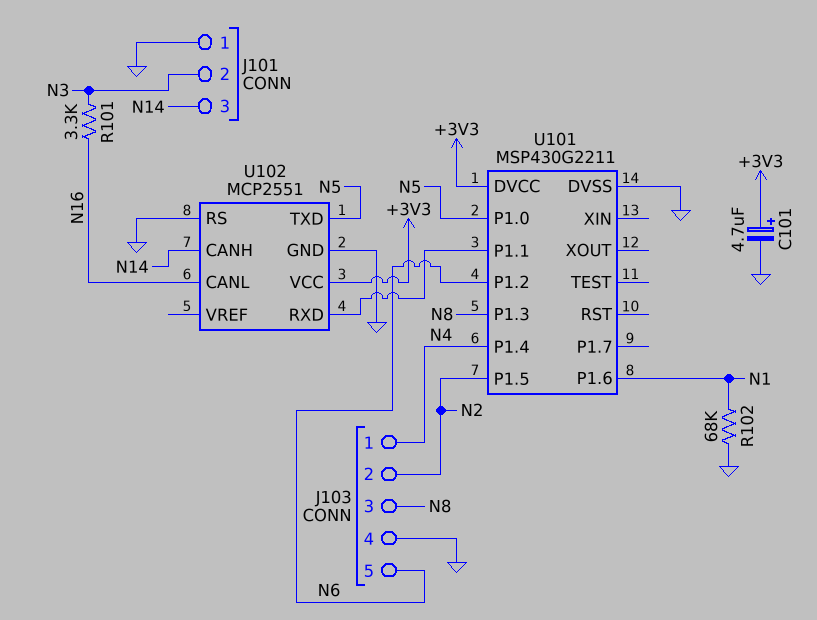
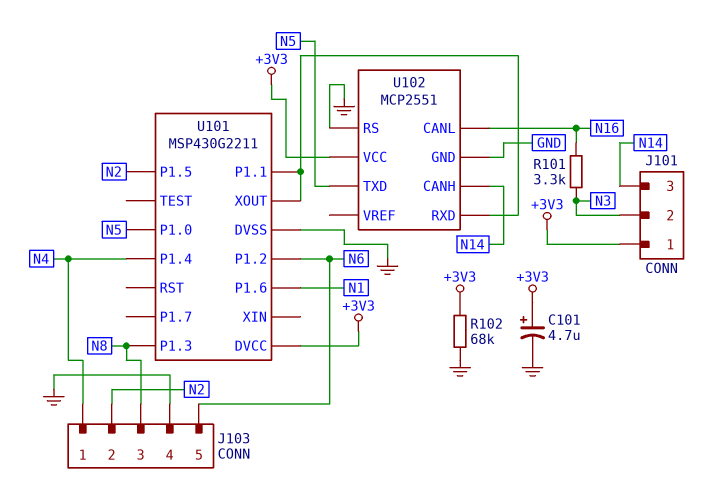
J101 pin 1: GND -> +3V3
R102: 68k (GND, N1) -> 68k (+3V3, GND)
U101 pin XOUT: none -> U101/P1.1

